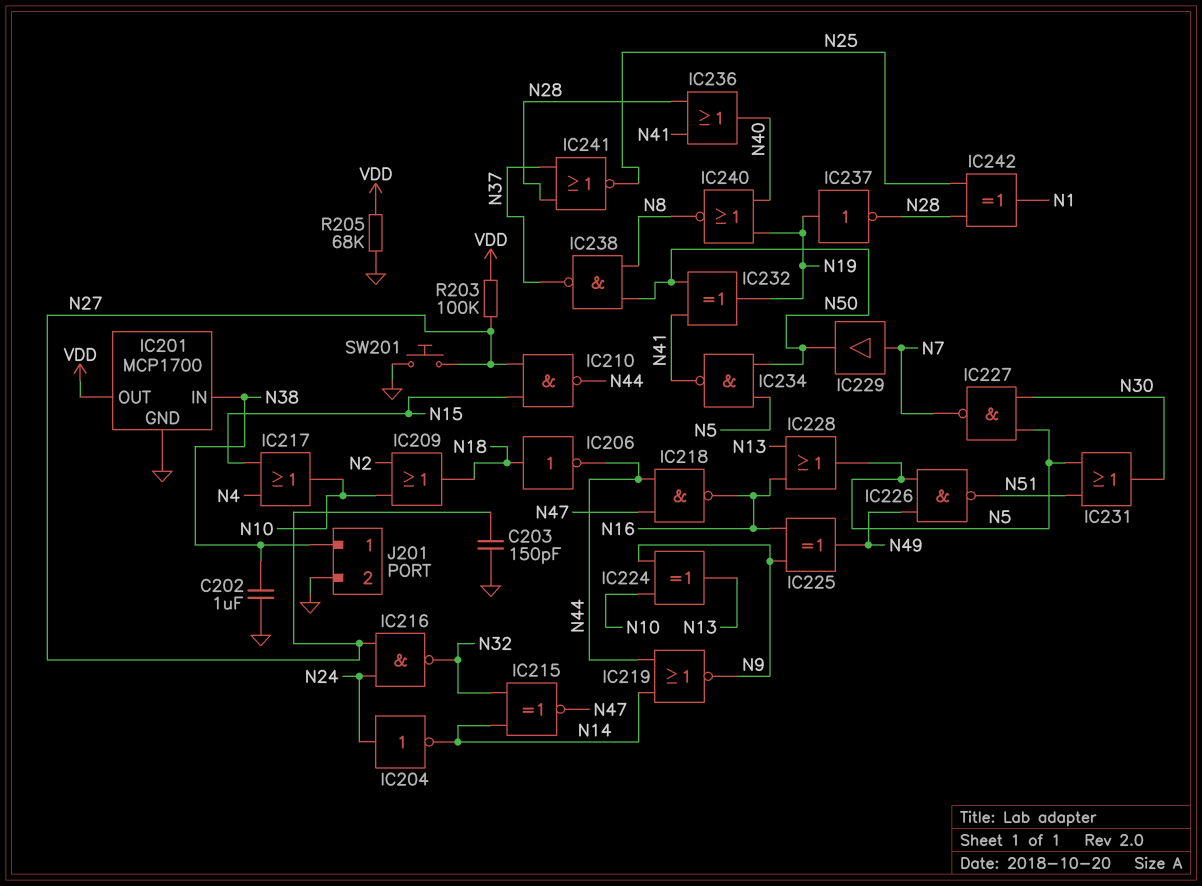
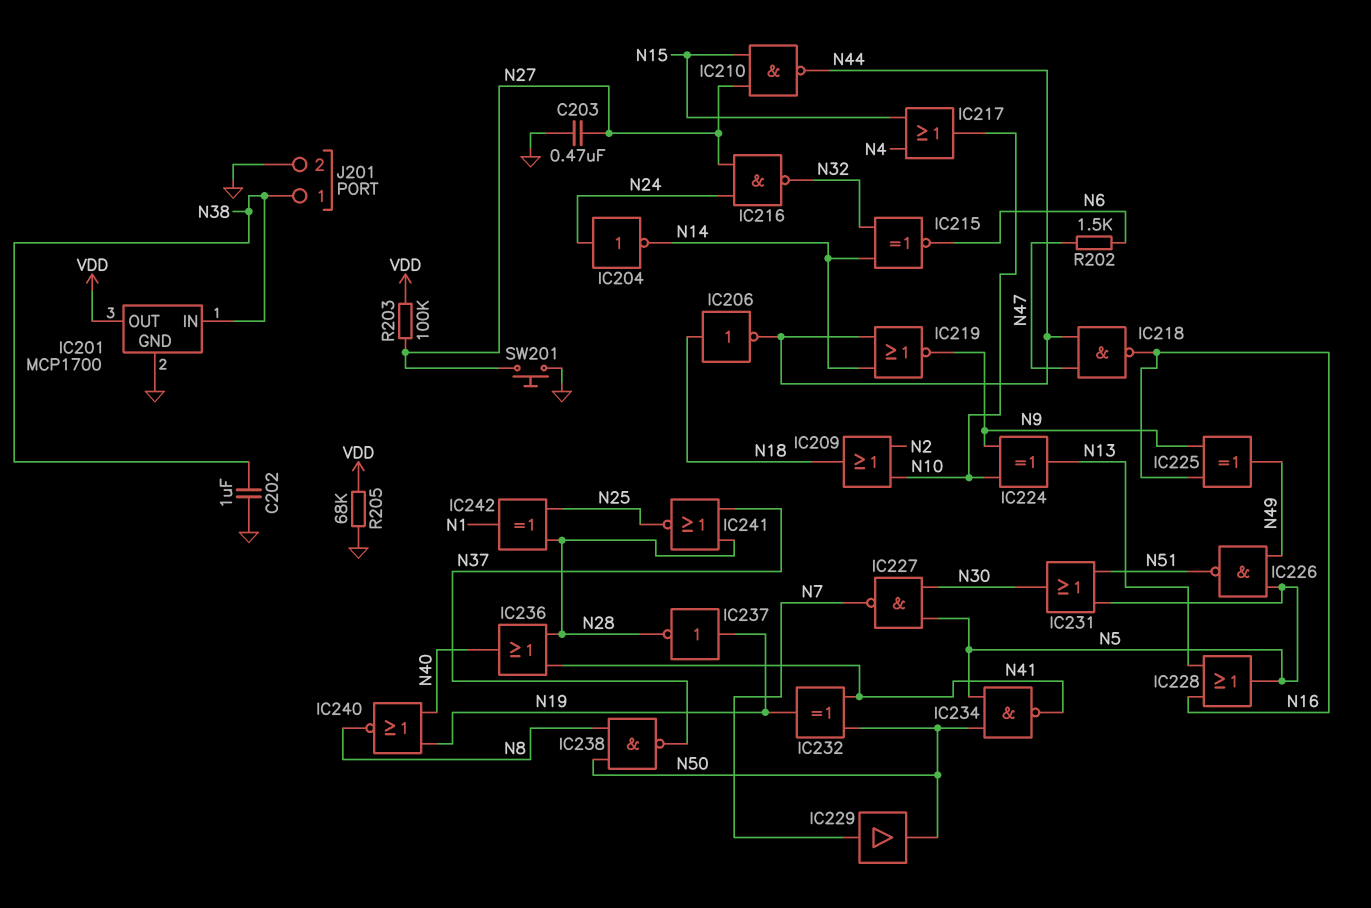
C203: 150pF (GND, N27) -> 470nF (GND, N27)
IC215: XNOR (in N14, in N32, out N47) -> XNOR (in N14, in N32, out N6)
R202: none -> 1.5k (N6, N47)

